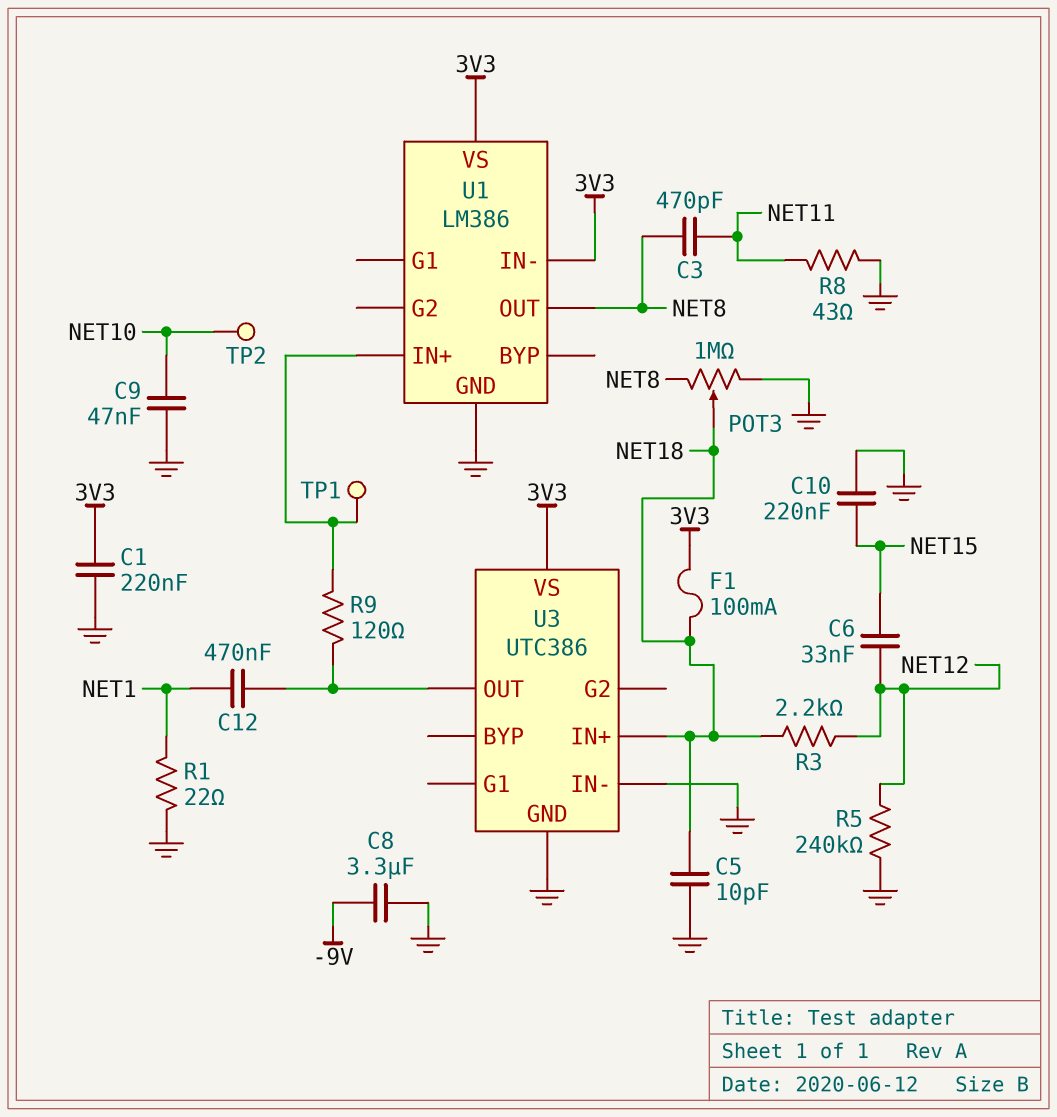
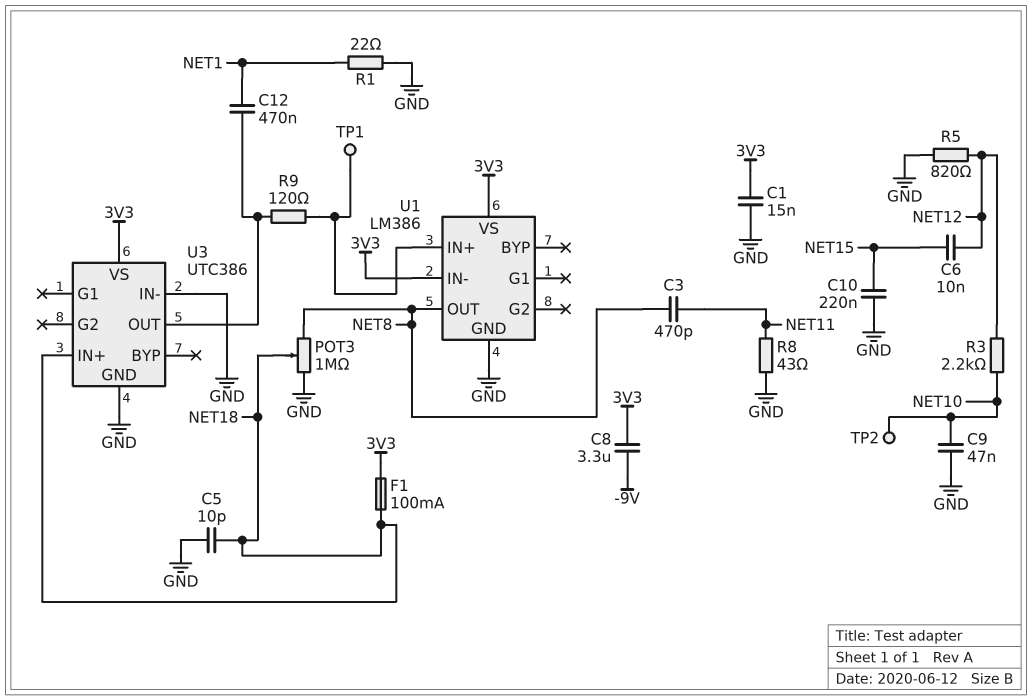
C1: 220nF (3V3, GND) -> 15nF (3V3, GND)
C6: 33nF (NET12, NET15) -> 10nF (NET12, NET15)
C8: 3.3uF (-9V, GND) -> 3.3uF (-9V, 3V3)
R3: 2.2k (NET12, NET18) -> 2.2k (NET10, NET12)
R5: 240k (GND, NET12) -> 820 (GND, NET12)

